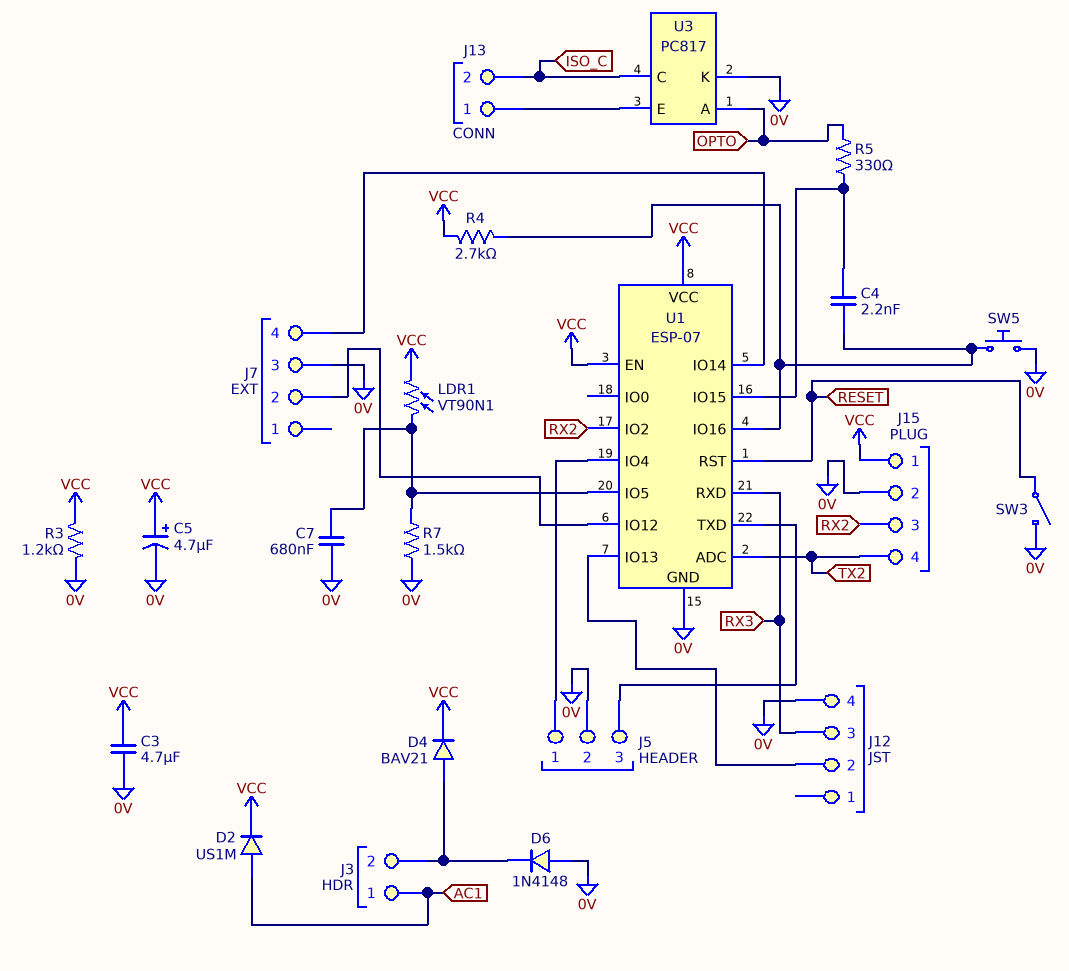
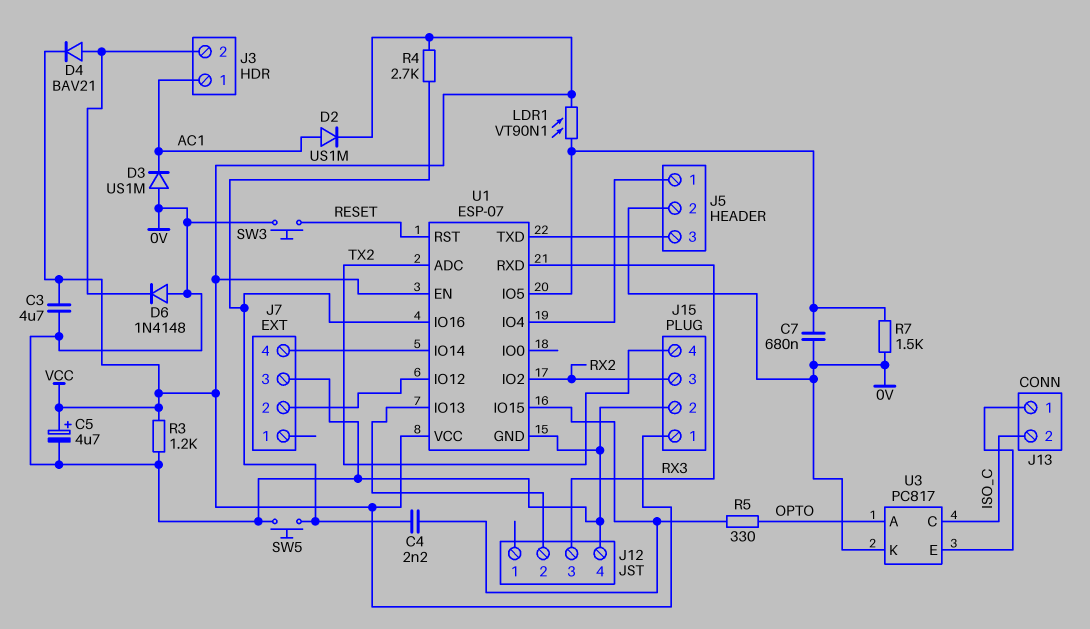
D3: none -> diode US1M (A 0V, K AC1)
SW3: switch (0V, RESET) -> button (0V, RESET)

